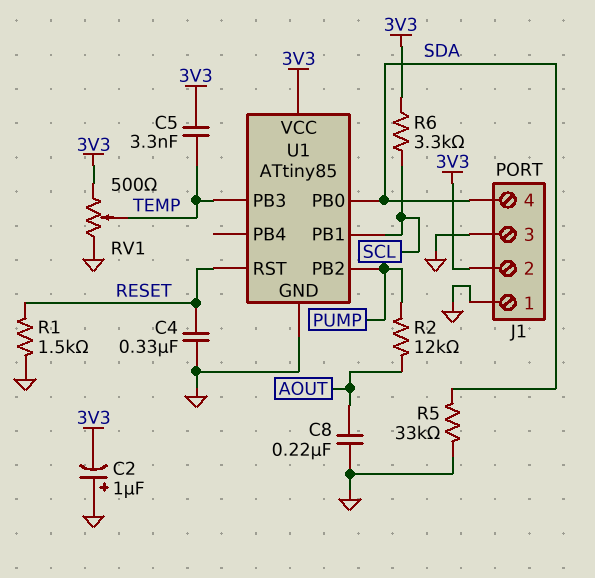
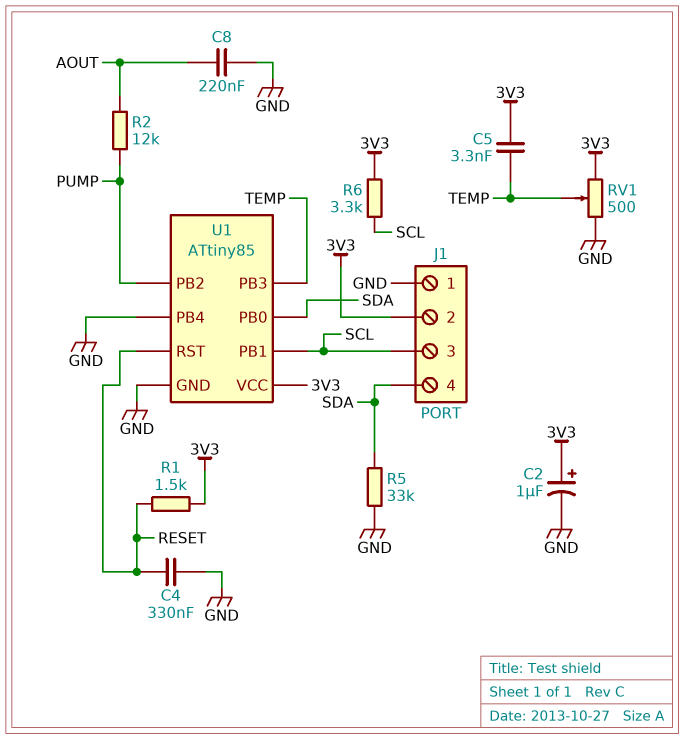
C2: 1uF (plus GND, minus 3V3) -> 1uF (plus 3V3, minus GND)
J1 pin 3: GND -> SCL
R1: 1.5k (GND, RESET) -> 1.5k (3V3, RESET)
U1 pin PB4: none -> GND

